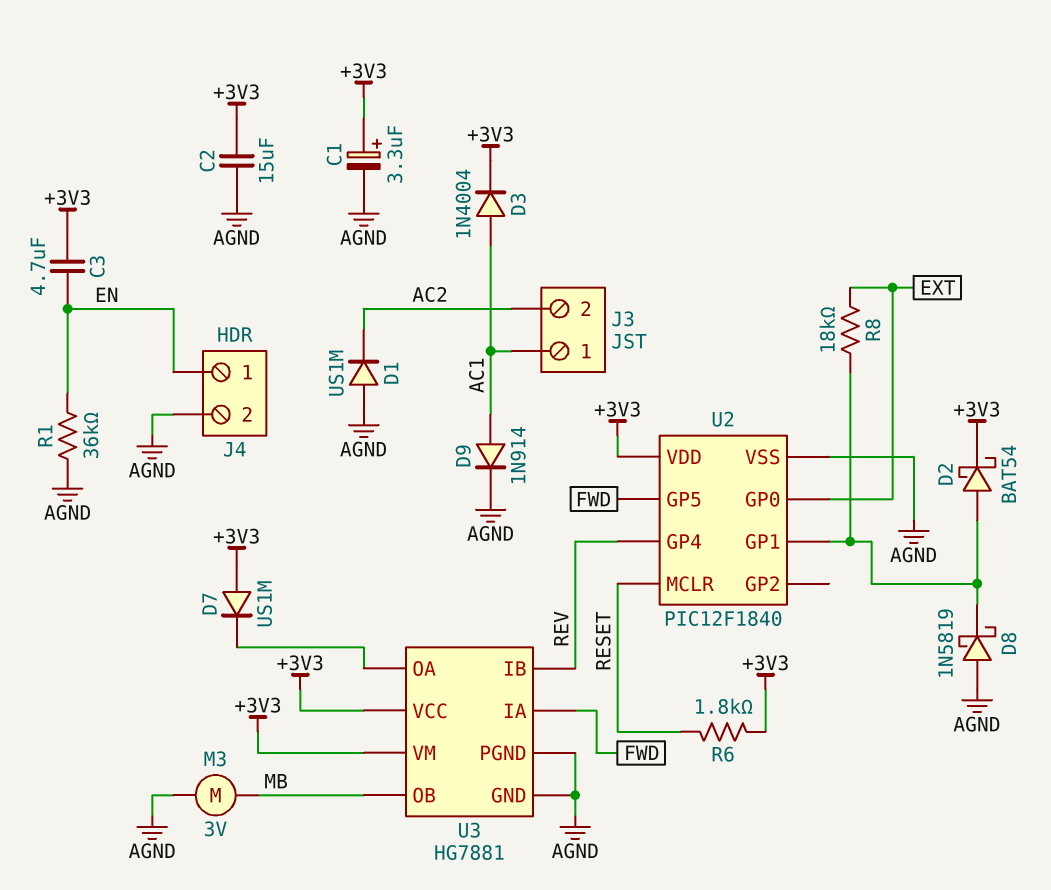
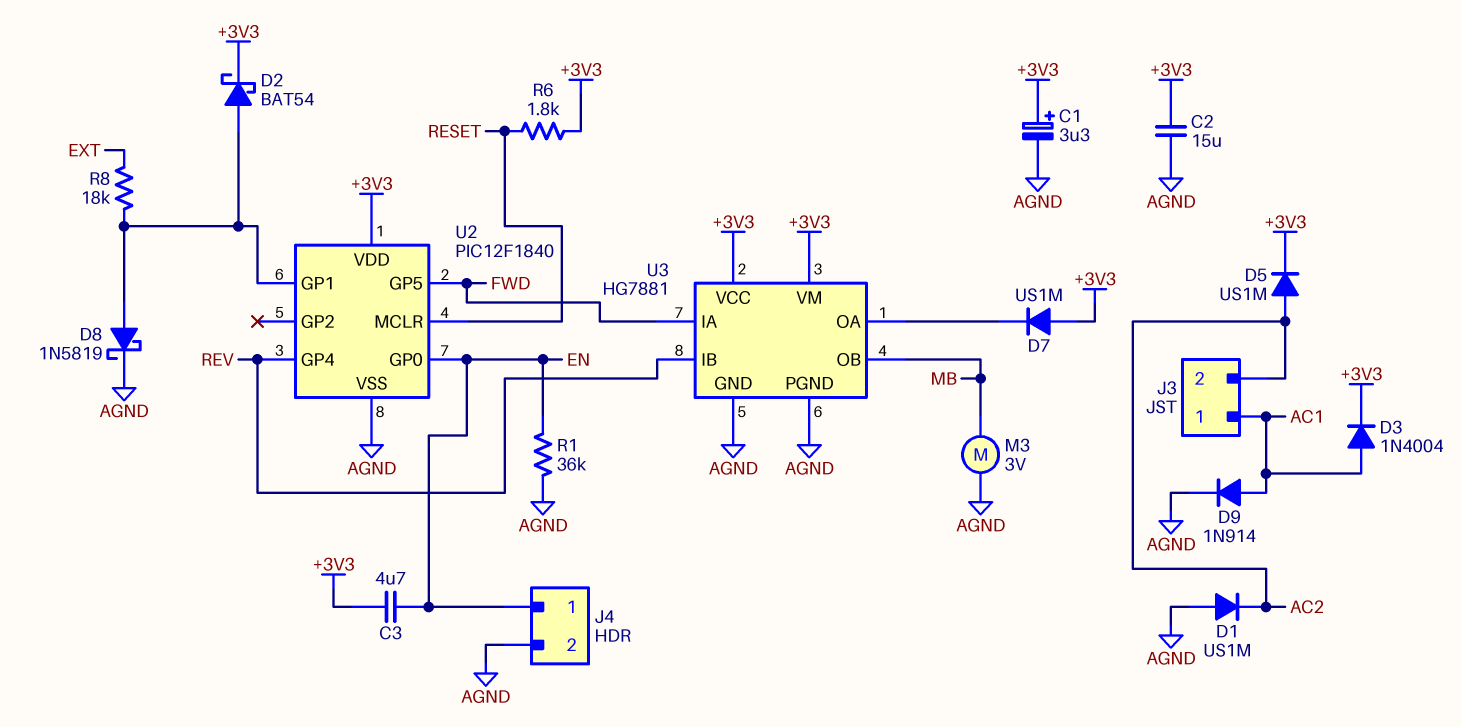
D5: none -> diode US1M (A AC2, K +3V3)
D8: schottky 1N5819 (A AGND, K U2/GP1) -> schottky 1N5819 (A U2/GP1, K AGND)
U2 pin GP0: EXT -> EN

